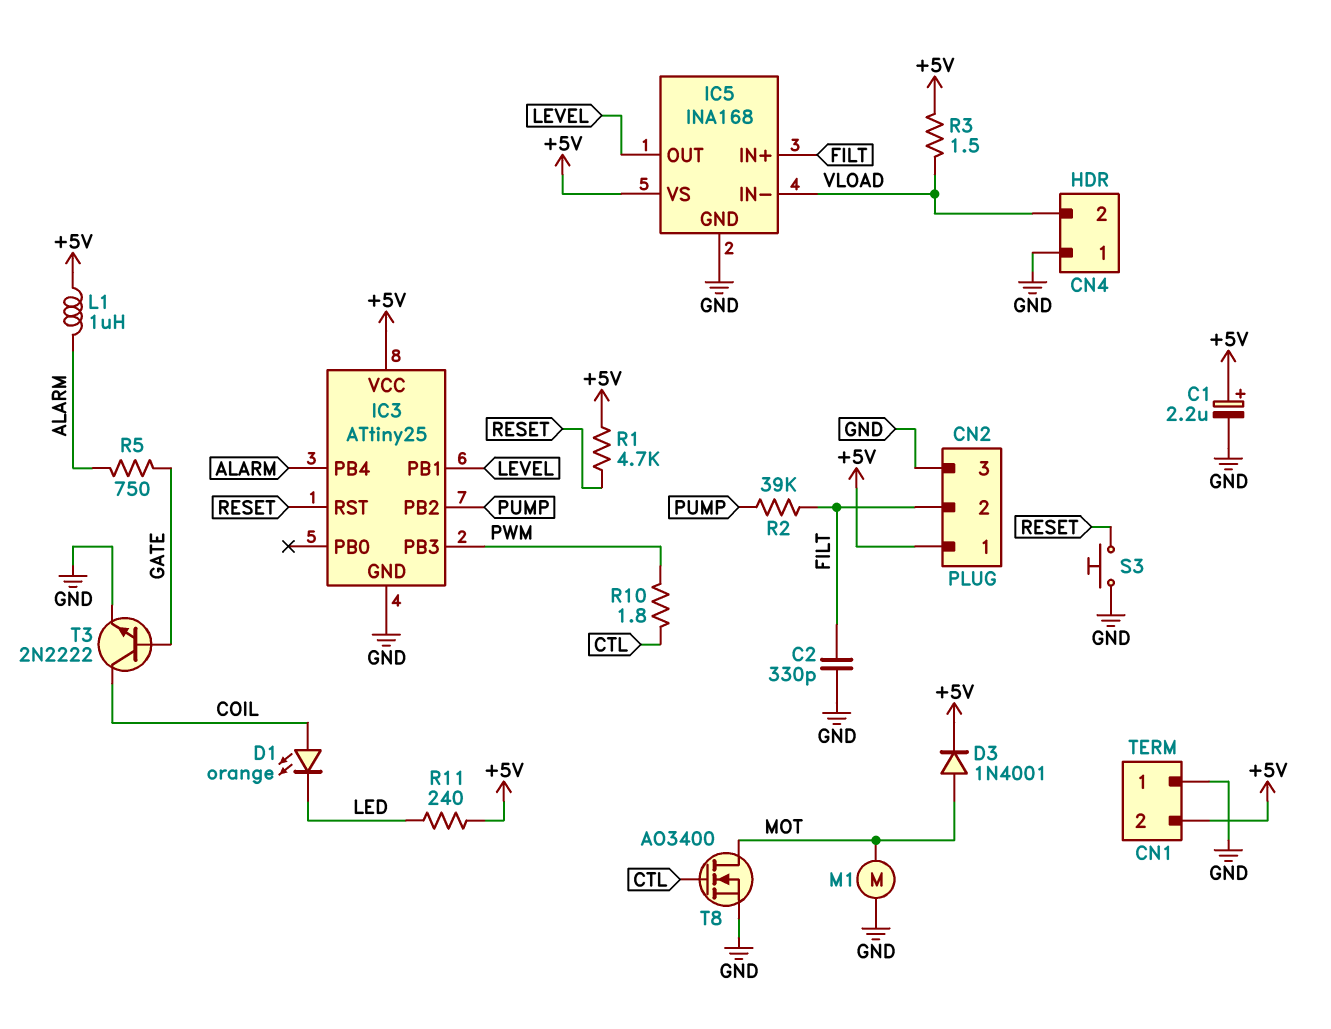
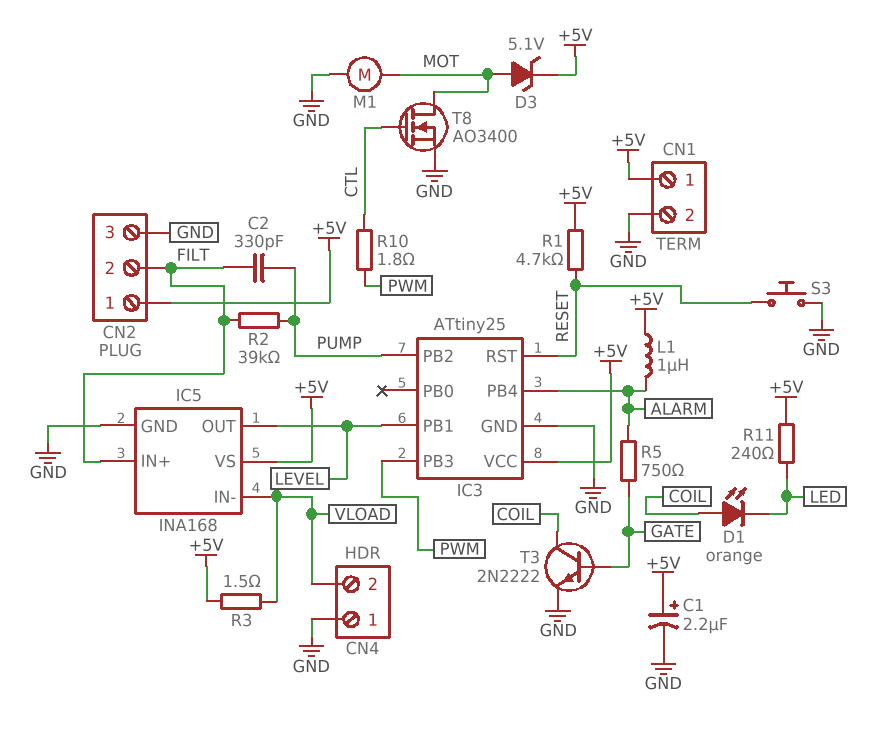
C2: 330pF (FILT, GND) -> 330pF (FILT, PUMP)
CN1 pin 1: GND -> +5V
CN1 pin 2: +5V -> GND
D3: diode 1N4001 (A MOT, K +5V) -> zener 5.1V (A MOT, K +5V)

